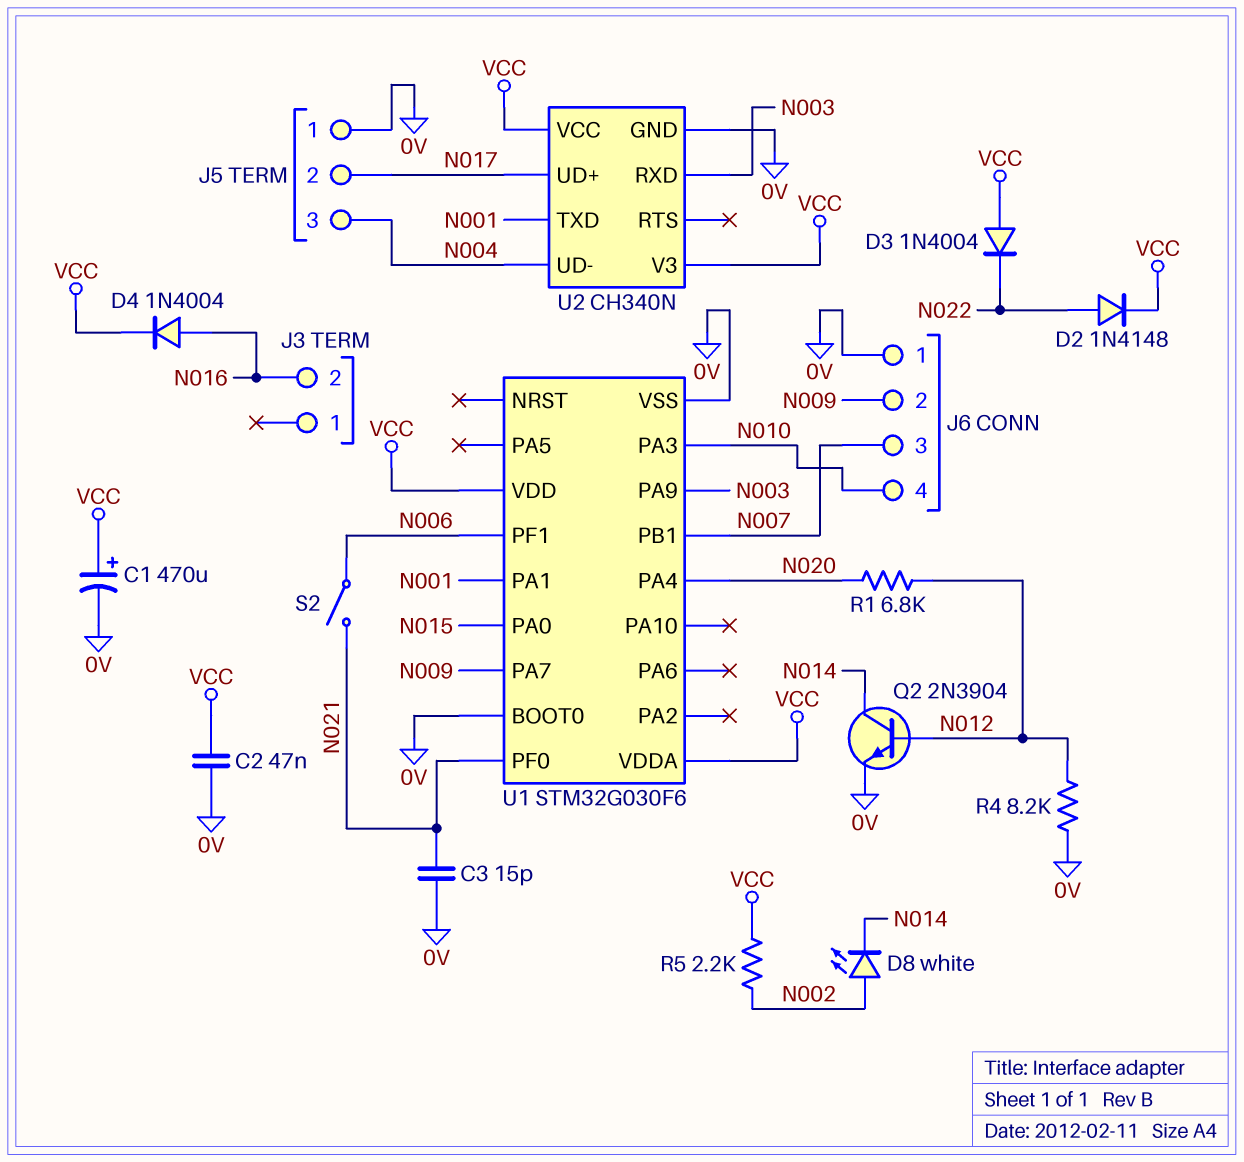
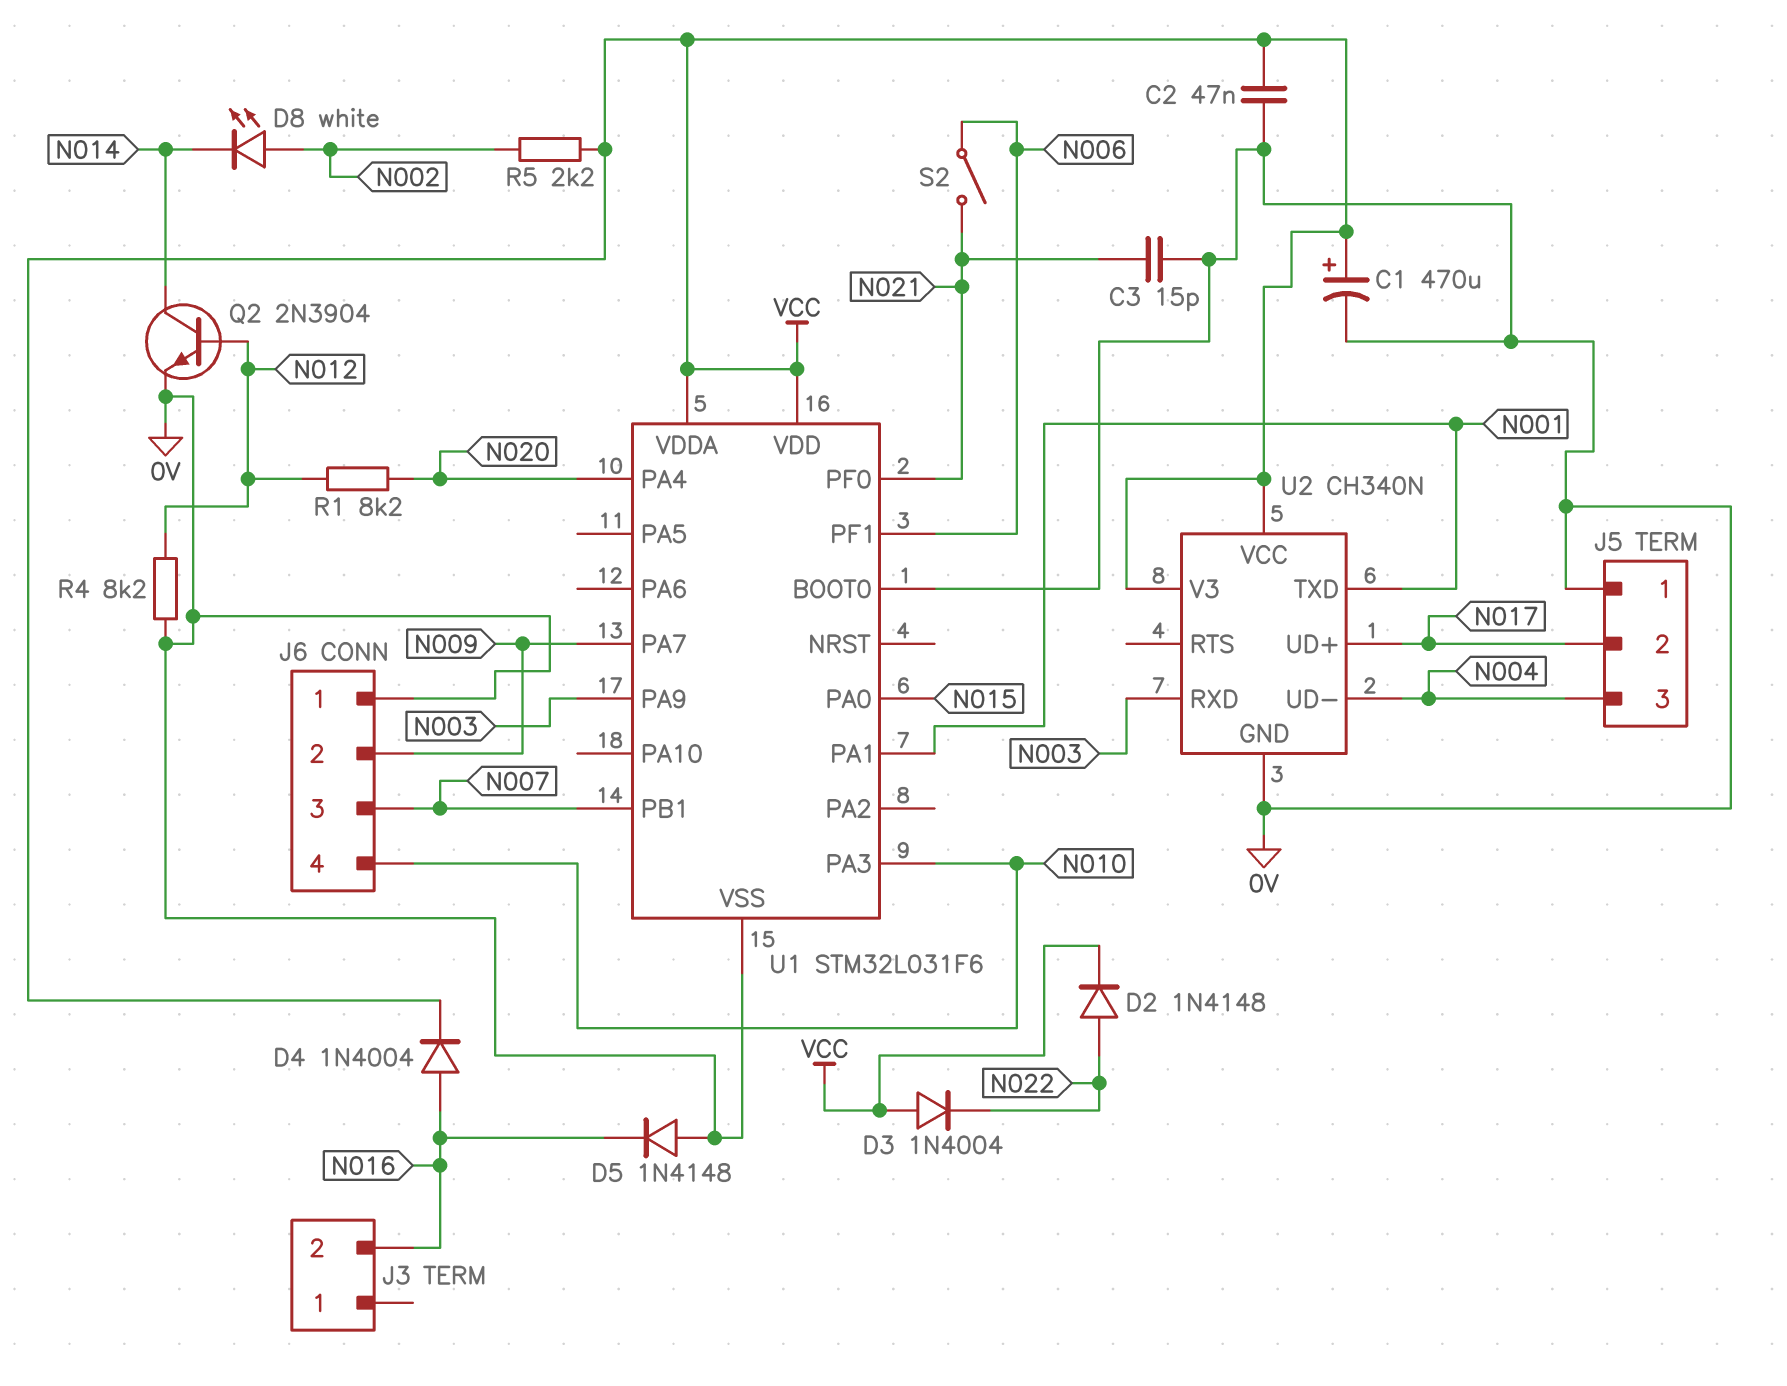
D5: none -> diode 1N4148 (A 0V, K N016)
R1: 6.8k (N012, N020) -> 8.2k (N012, N020)
U1: STM32G030F6 -> STM32L031F6

